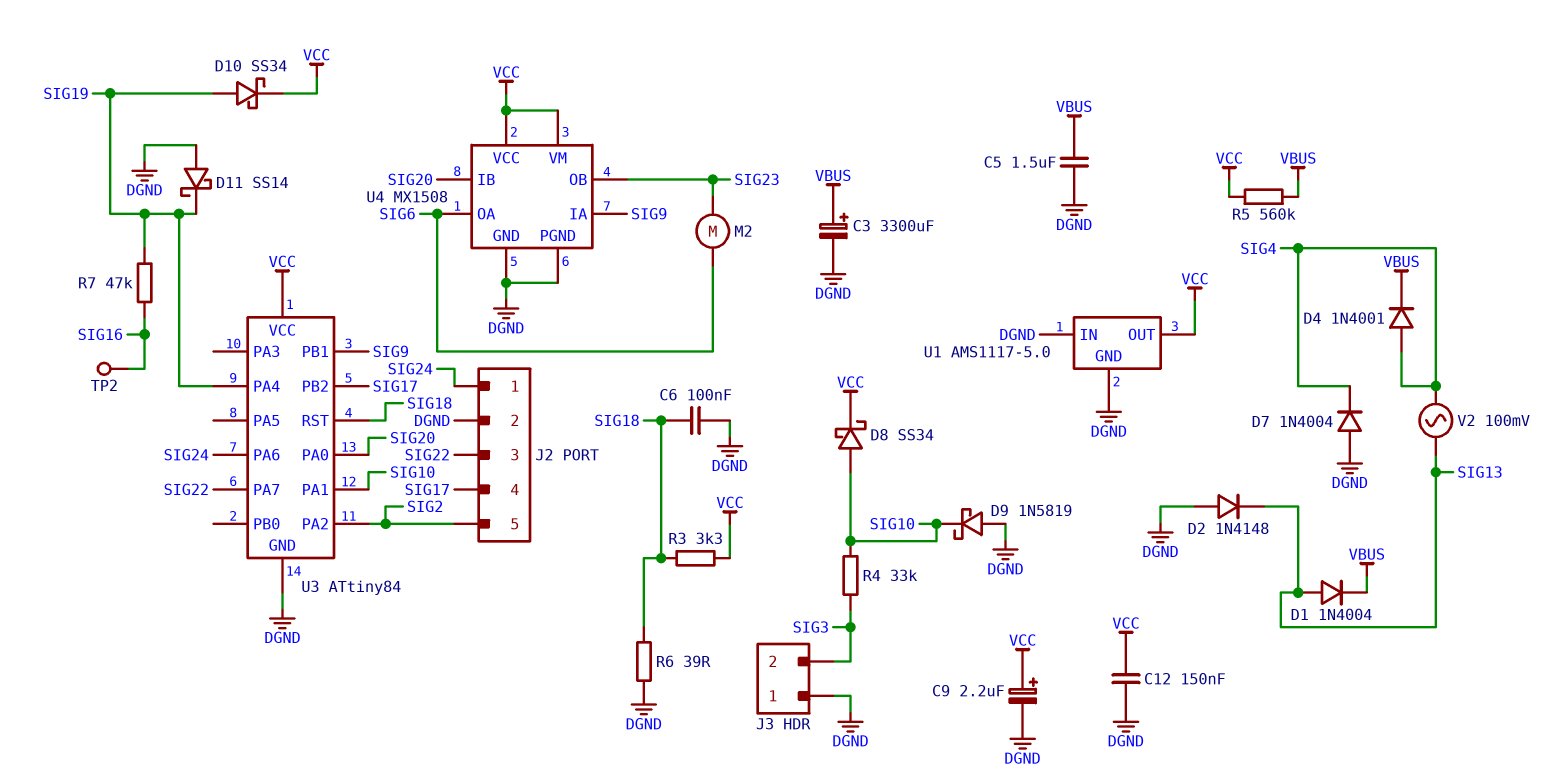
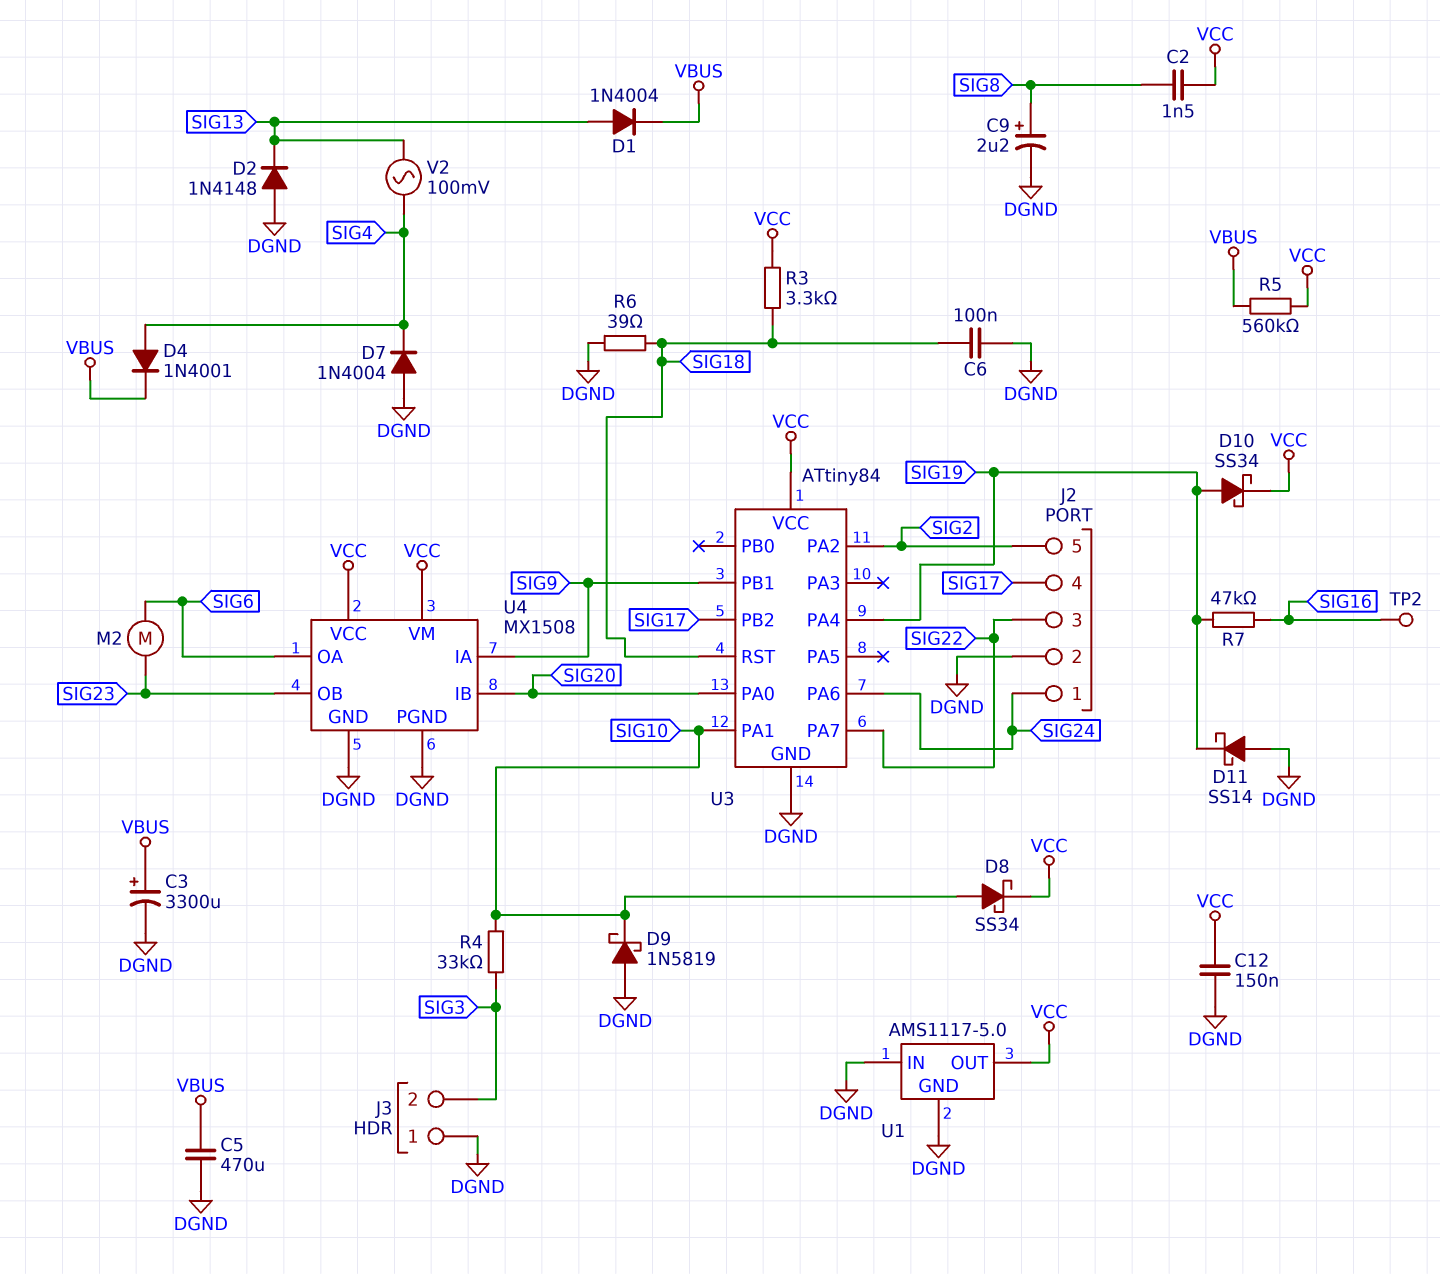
C2: none -> 1.5nF (SIG8, VCC)
C5: 1.5uF (DGND, VBUS) -> 470uF (DGND, VBUS)
C9: 2.2uF (plus VCC, minus DGND) -> 2.2uF (plus SIG8, minus DGND)

